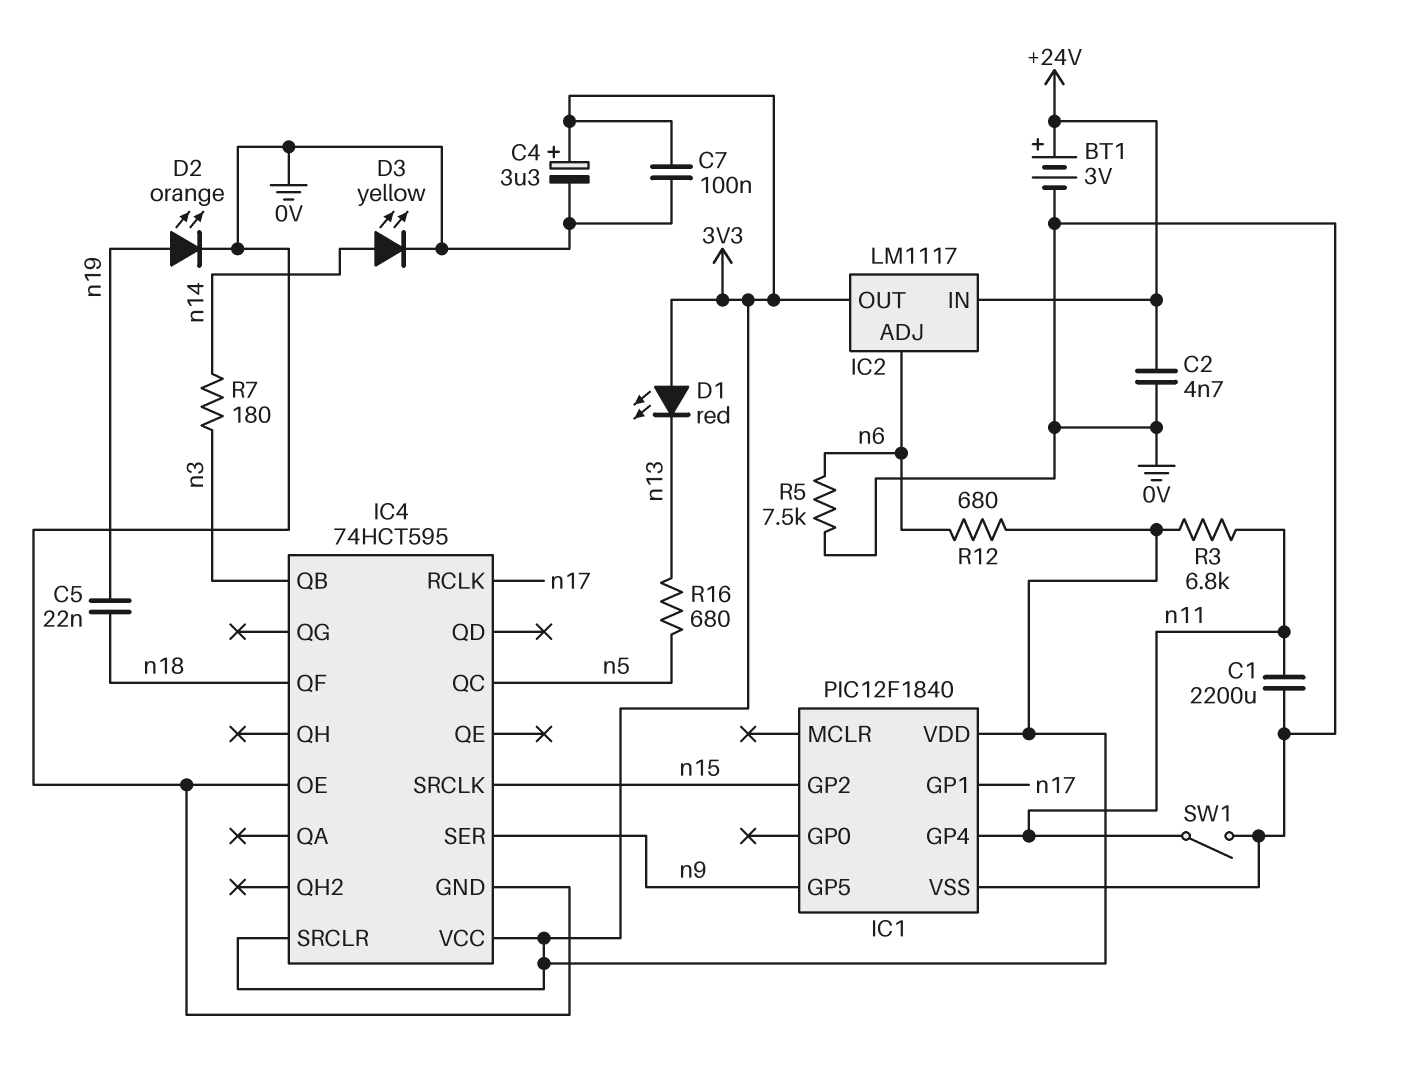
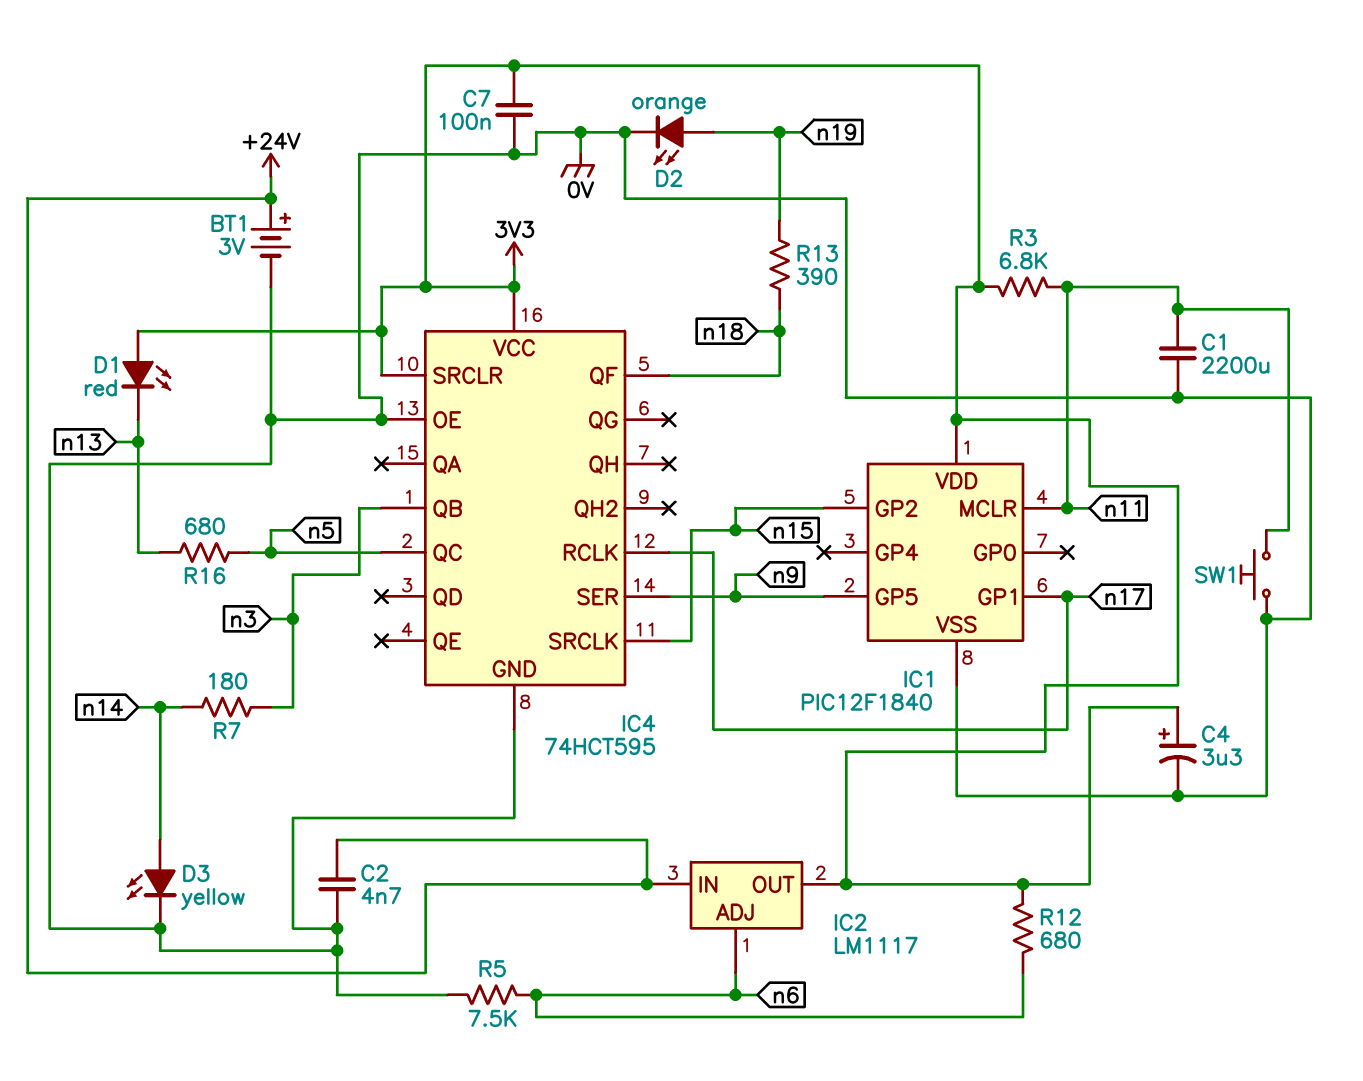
C5: 22nF (n18, n19) -> none
IC1 pin GP4: n11 -> none
IC1 pin MCLR: none -> n11
R13: none -> 390 (n18, n19)
SW1: switch (0V, n11) -> button (0V, n11)

